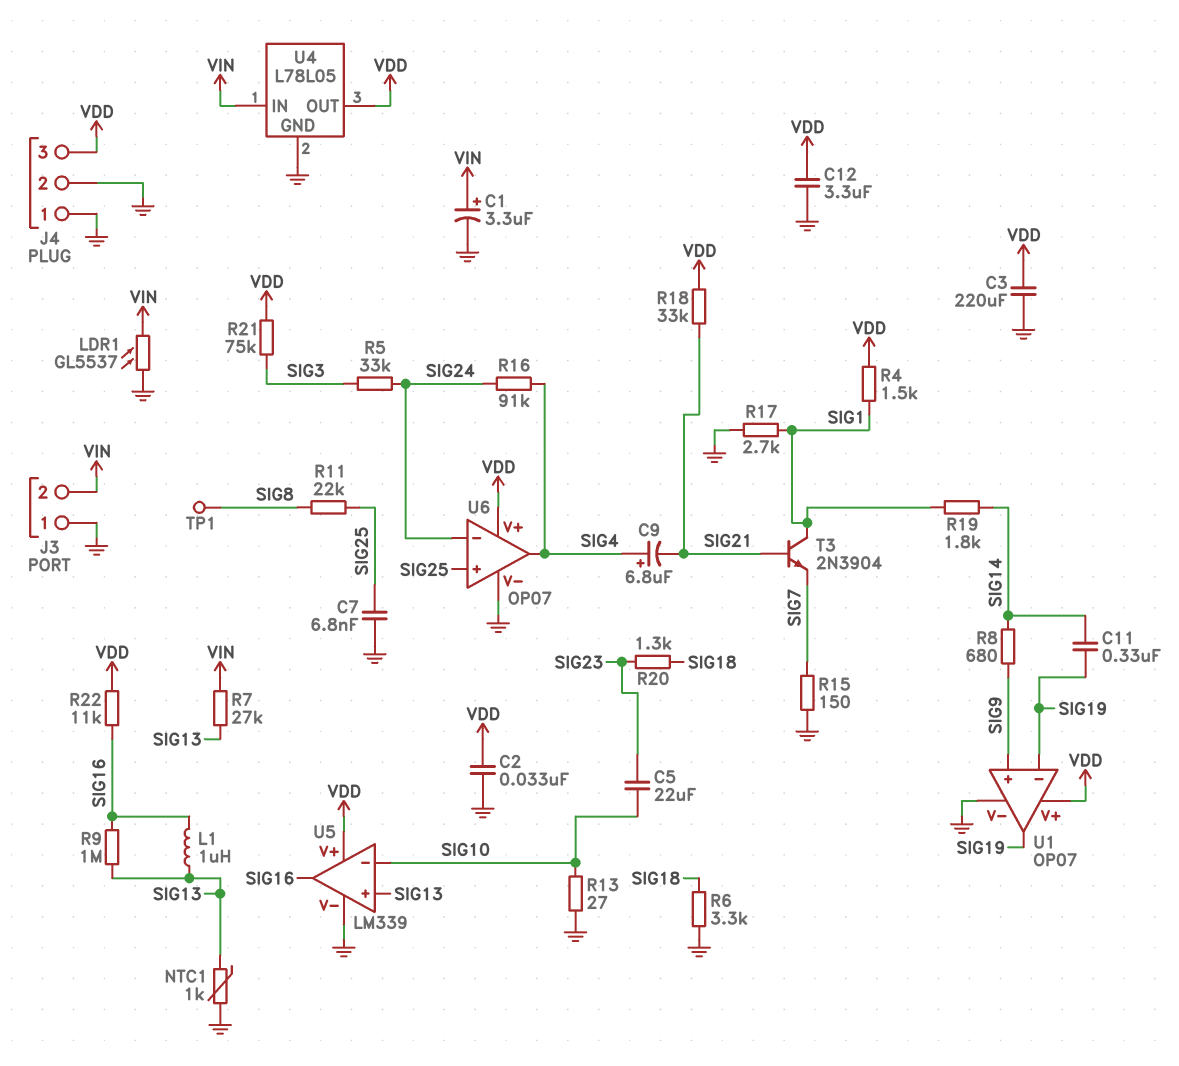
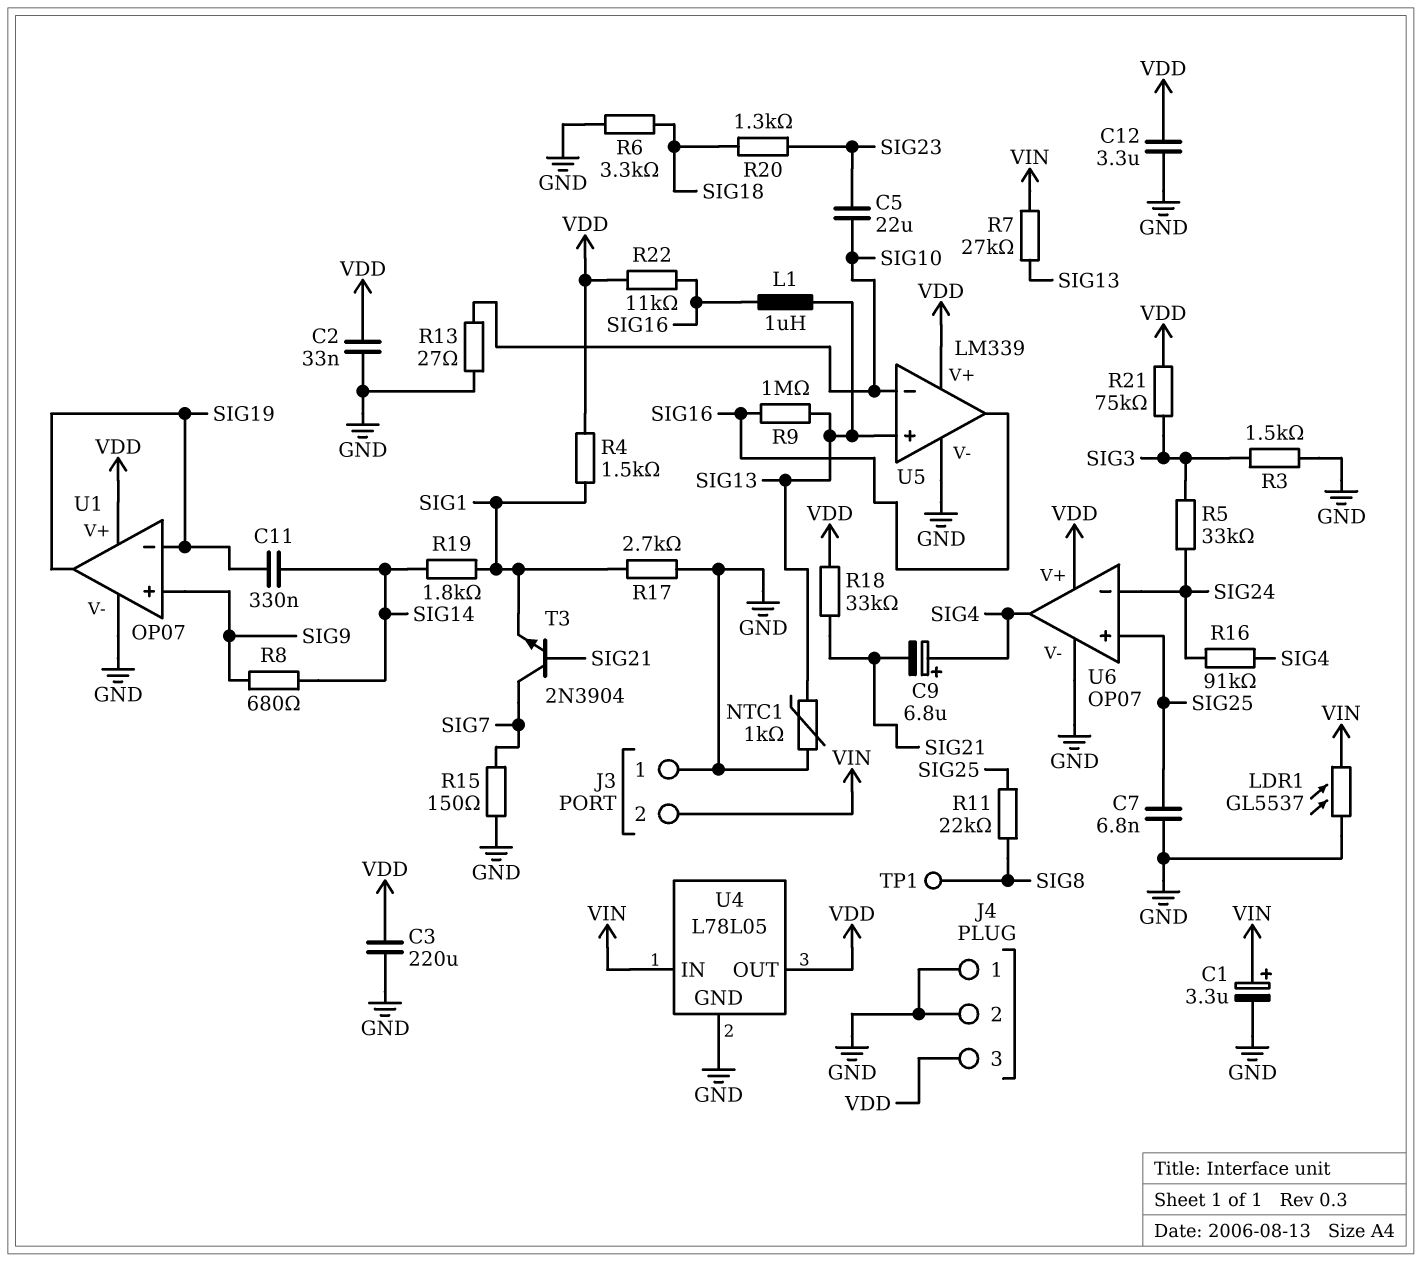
R3: none -> 1.5k (GND, SIG3)
T3: NPN 2N3904 (B SIG21, C SIG1, E SIG7) -> NPN 2N3904 (B SIG21, C SIG7, E SIG1)

